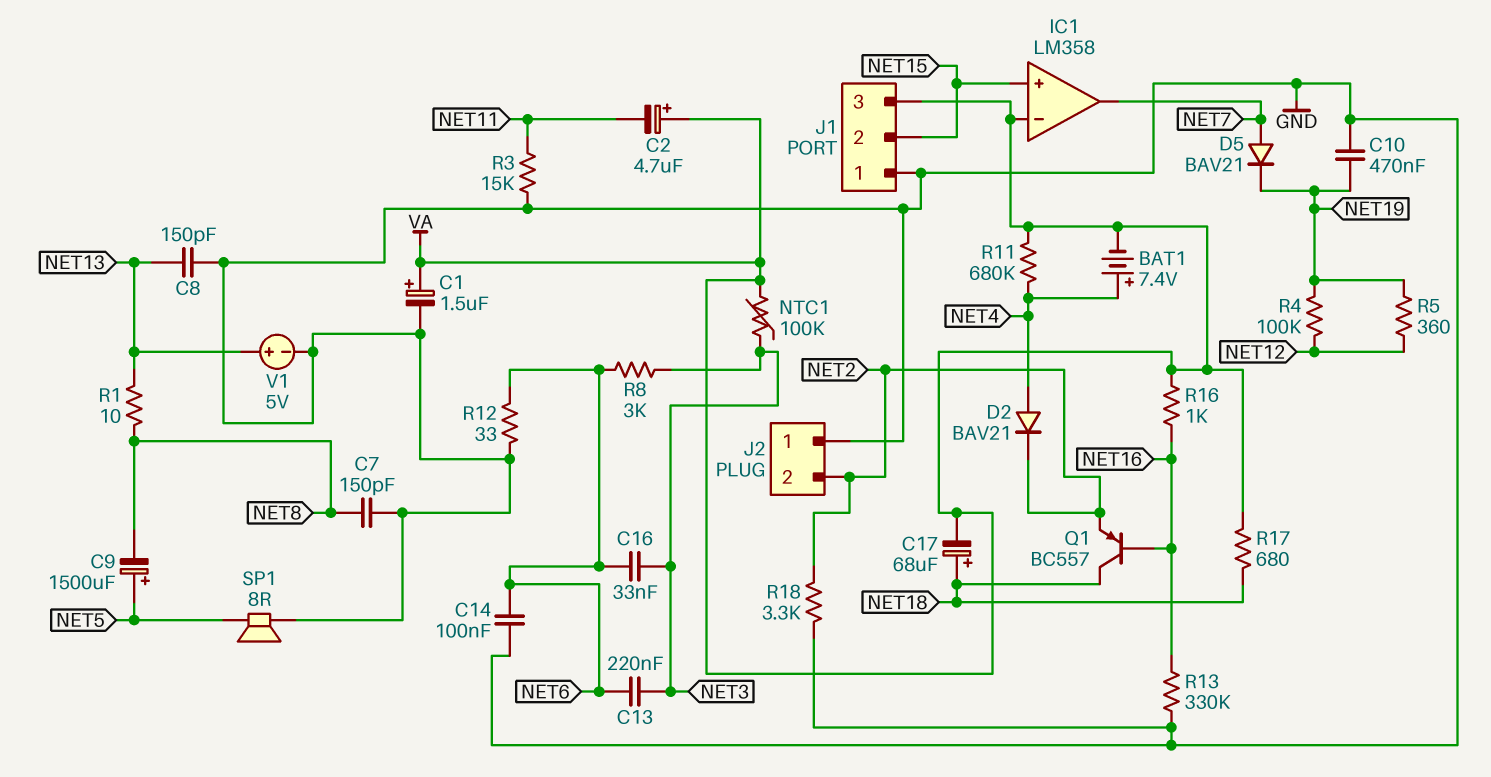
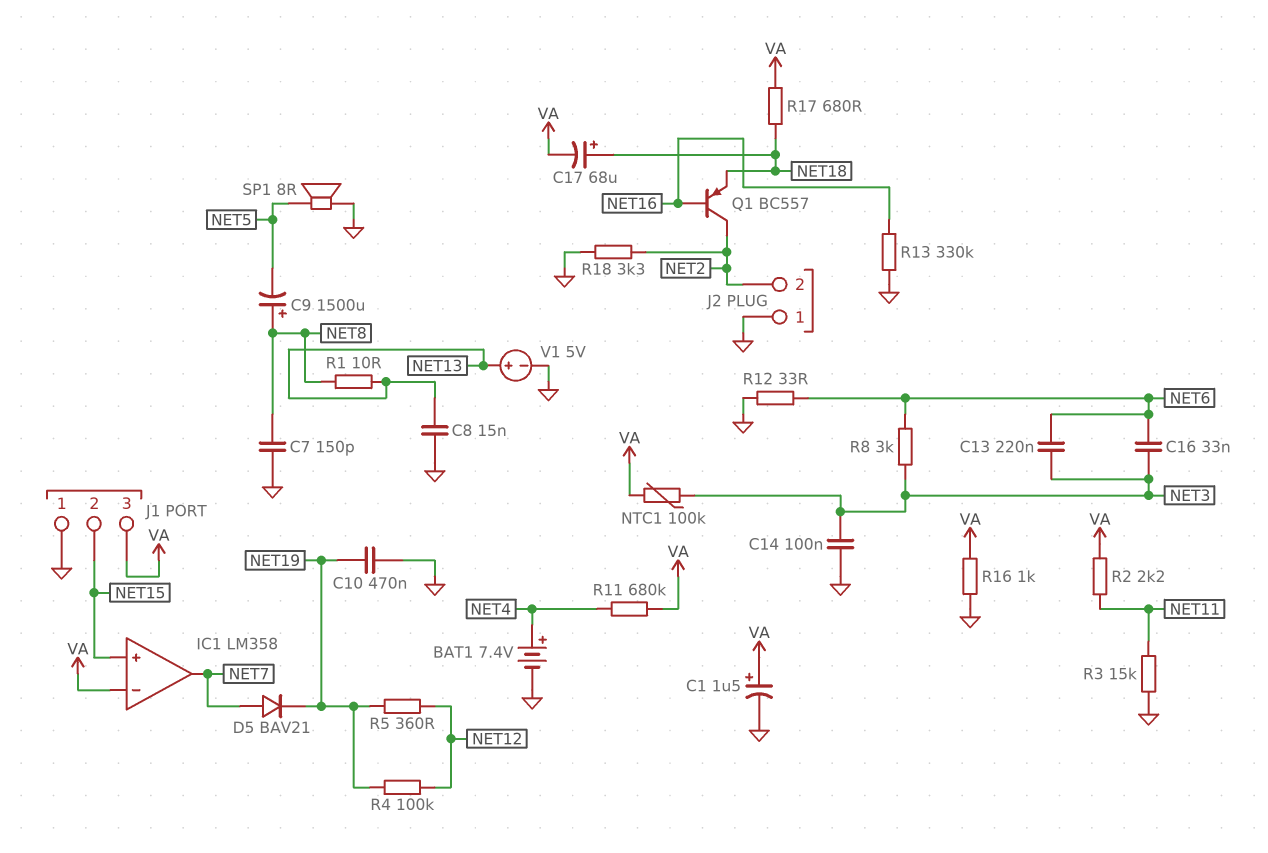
BAT1: 7.4V (plus NET4, minus VA) -> 7.4V (plus NET4, minus GND)
C2: 4.7uF (plus VA, minus NET11) -> none
C8: 150pF (GND, NET13) -> 15nF (GND, NET13)
C9: 1500uF (plus NET5, minus NET8) -> 1500uF (plus NET8, minus NET5)
C14: 100nF (GND, NET6) -> 100nF (GND, NET3)
D2: diode BAV21 (A NET4, K NET2) -> none
Q1: PNP BC557 (B NET16, C NET18, E NET2) -> PNP BC557 (B NET16, C NET2, E NET18)
R2: none -> 2.2k (NET11, VA)
R16: 1k (NET16, VA) -> 1k (GND, VA)

